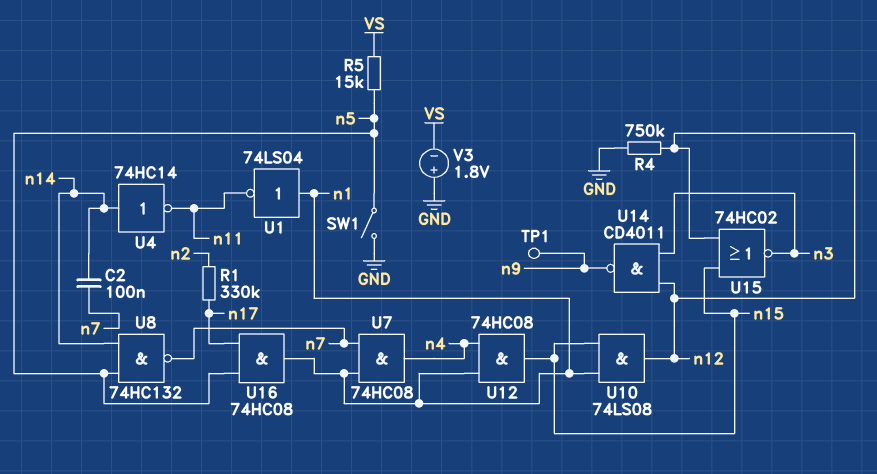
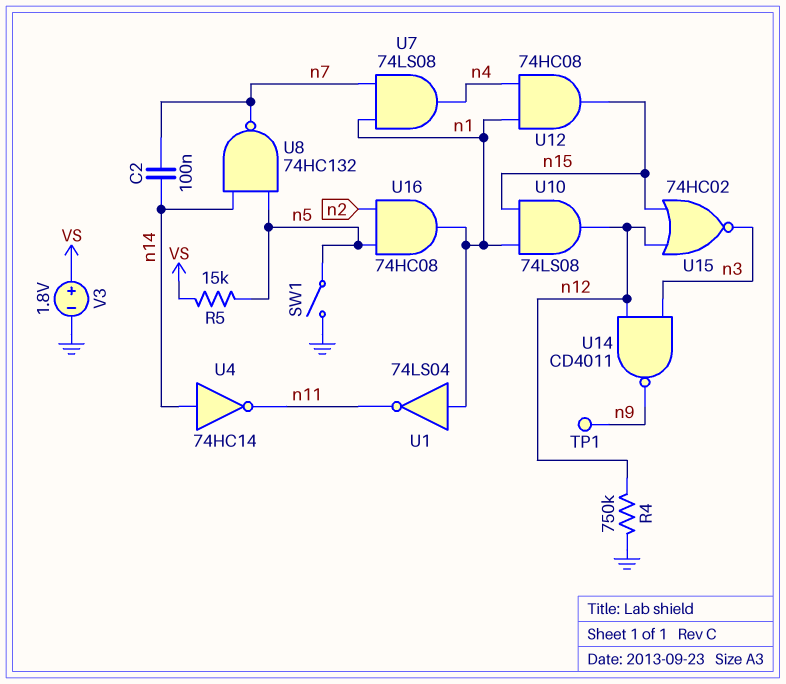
R1: 330k (n2, n17) -> none
U7: AND 74HC08 (in n1, in n7, out n4) -> AND 74LS08 (in n1, in n7, out n4)
U16: AND 74HC08 (in n5, in n17, out n1) -> AND 74HC08 (in n2, in n5, out n1)
V3: 1.8V (plus GND, minus VS) -> 1.8V (plus VS, minus GND)

